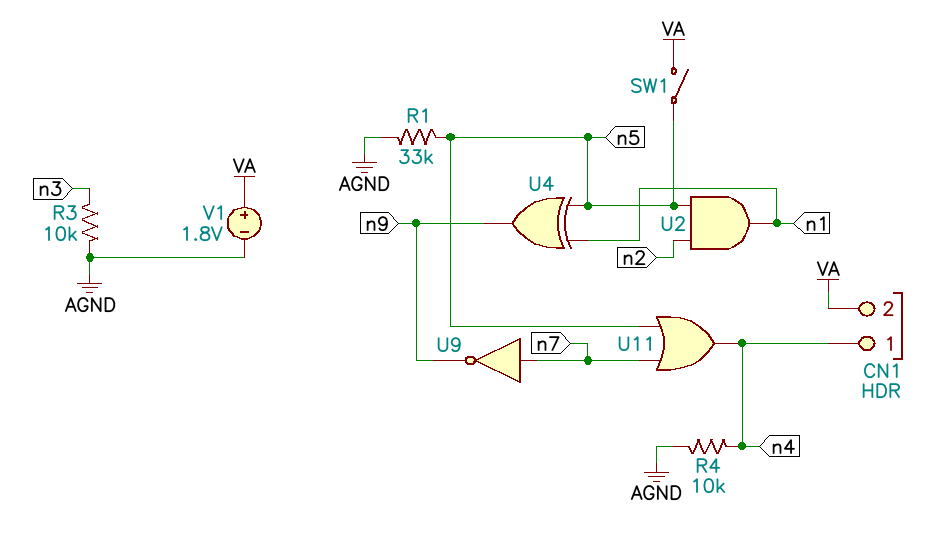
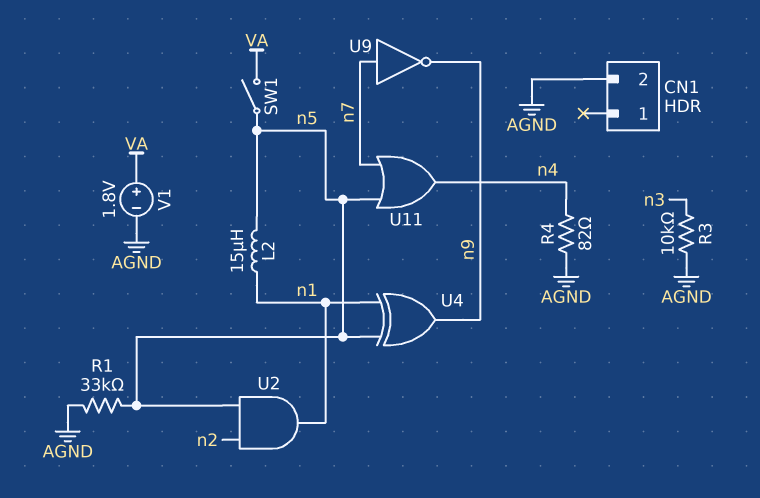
CN1 pin 1: n4 -> none
CN1 pin 2: VA -> AGND
L2: none -> 15uH (n1, n5)
R4: 10k (AGND, n4) -> 82 (AGND, n4)

